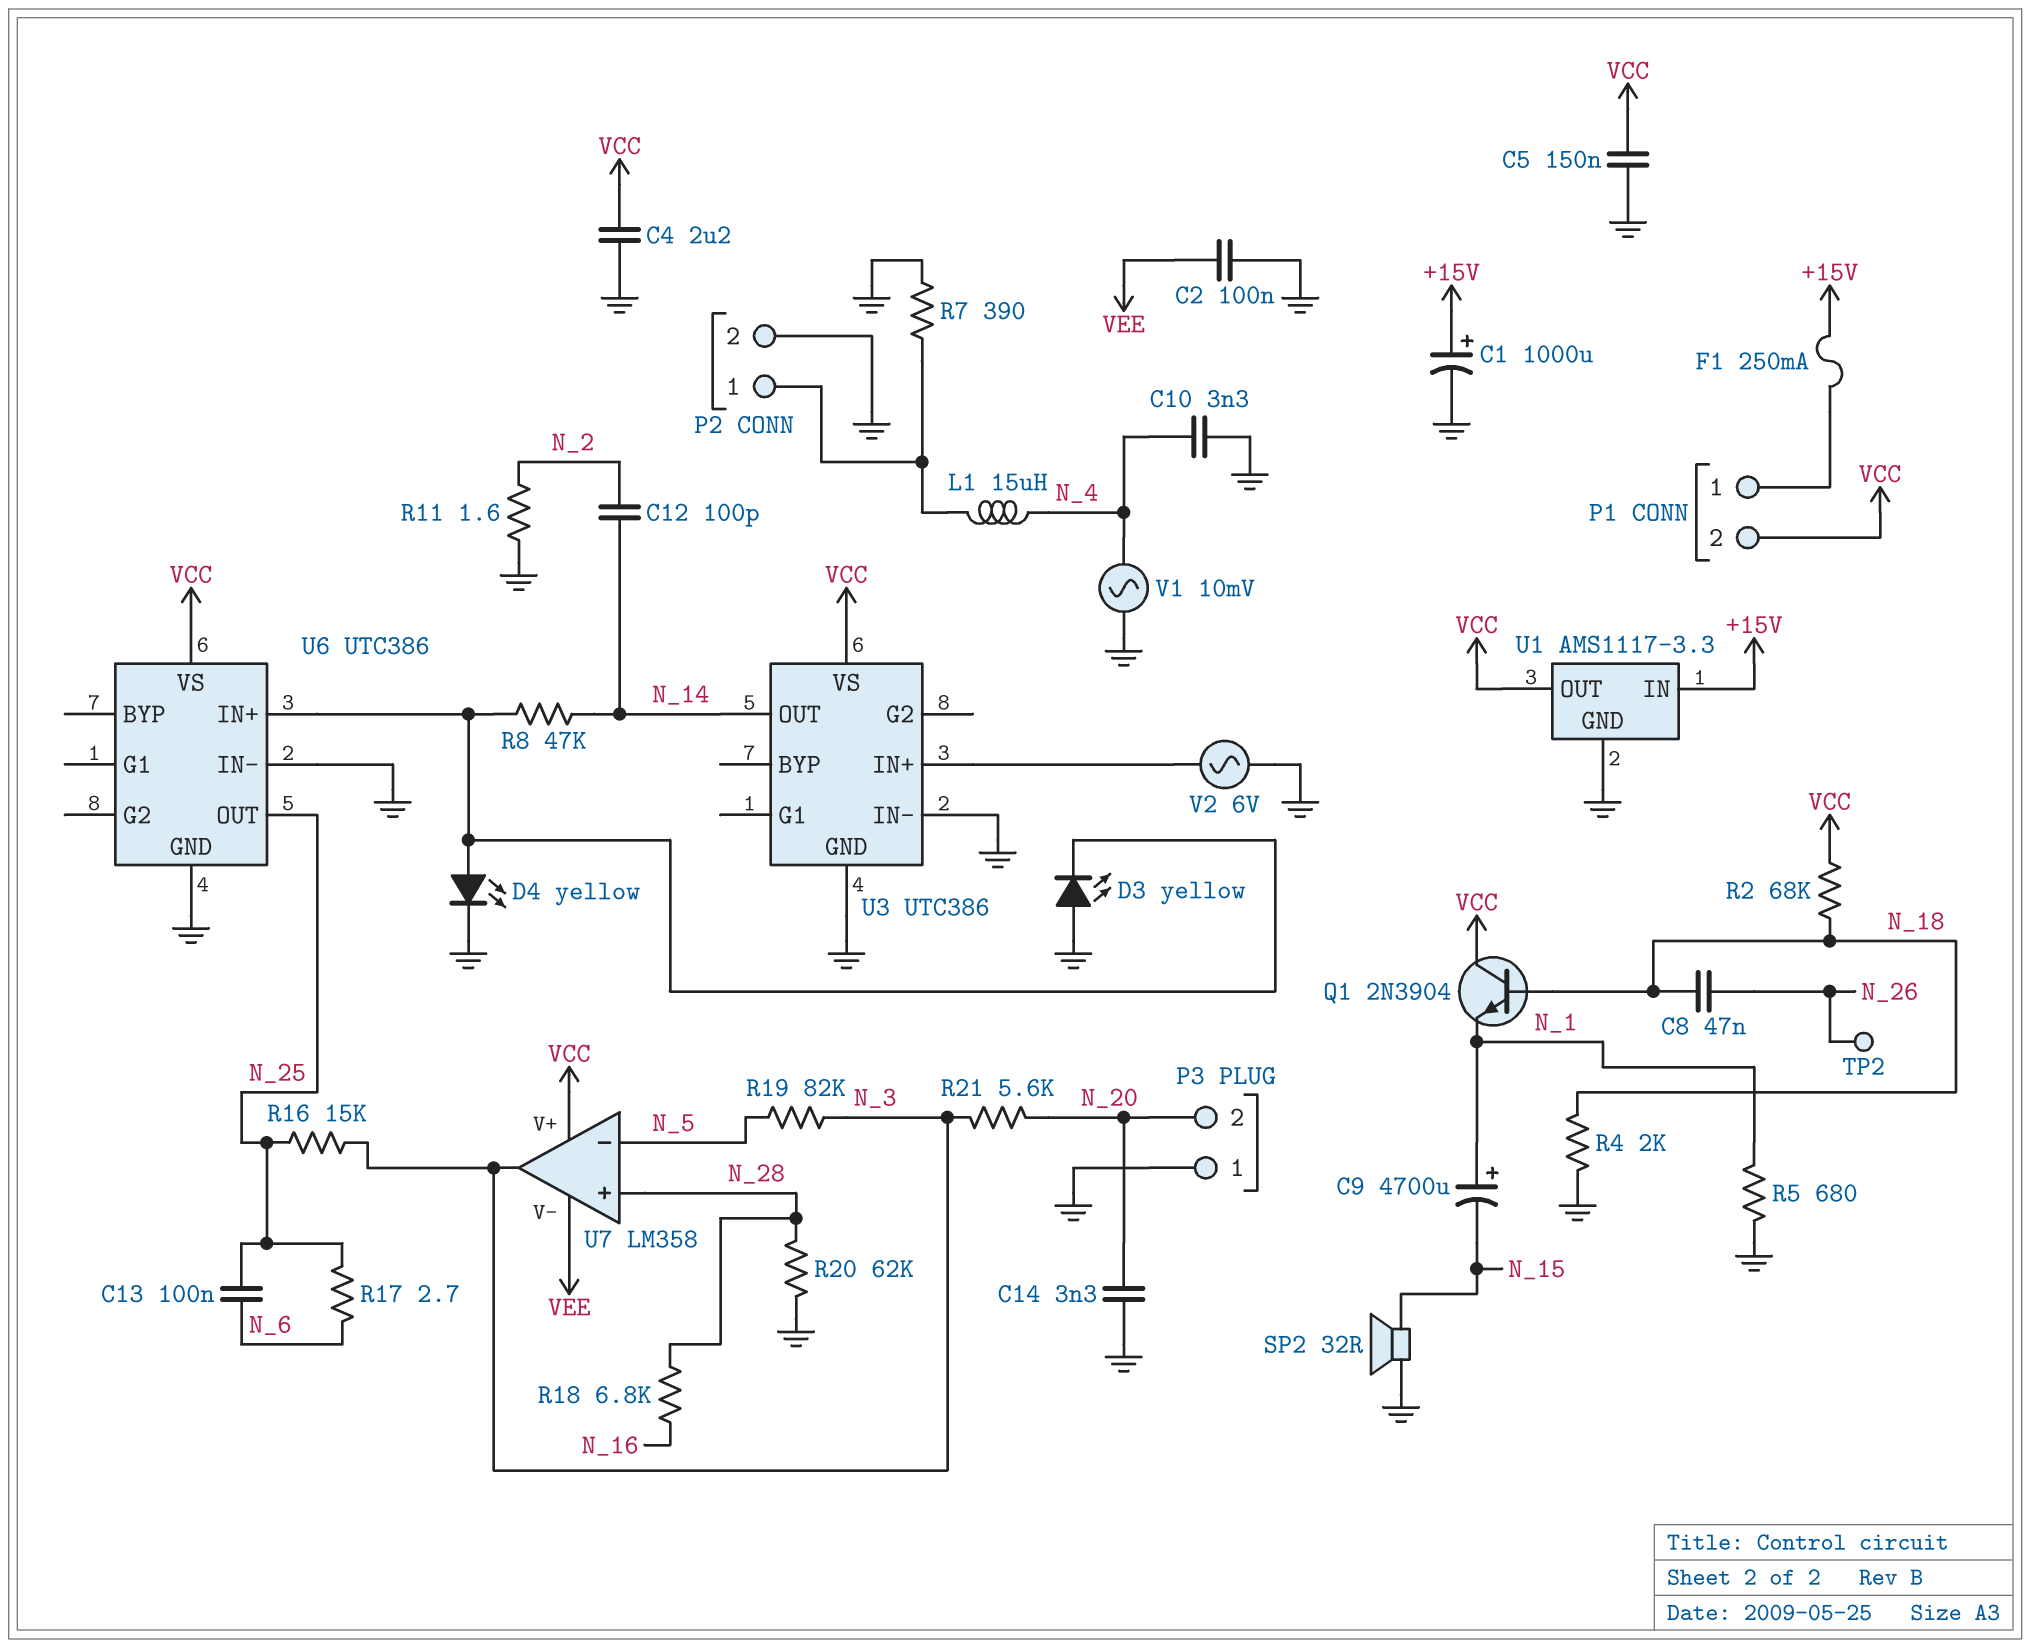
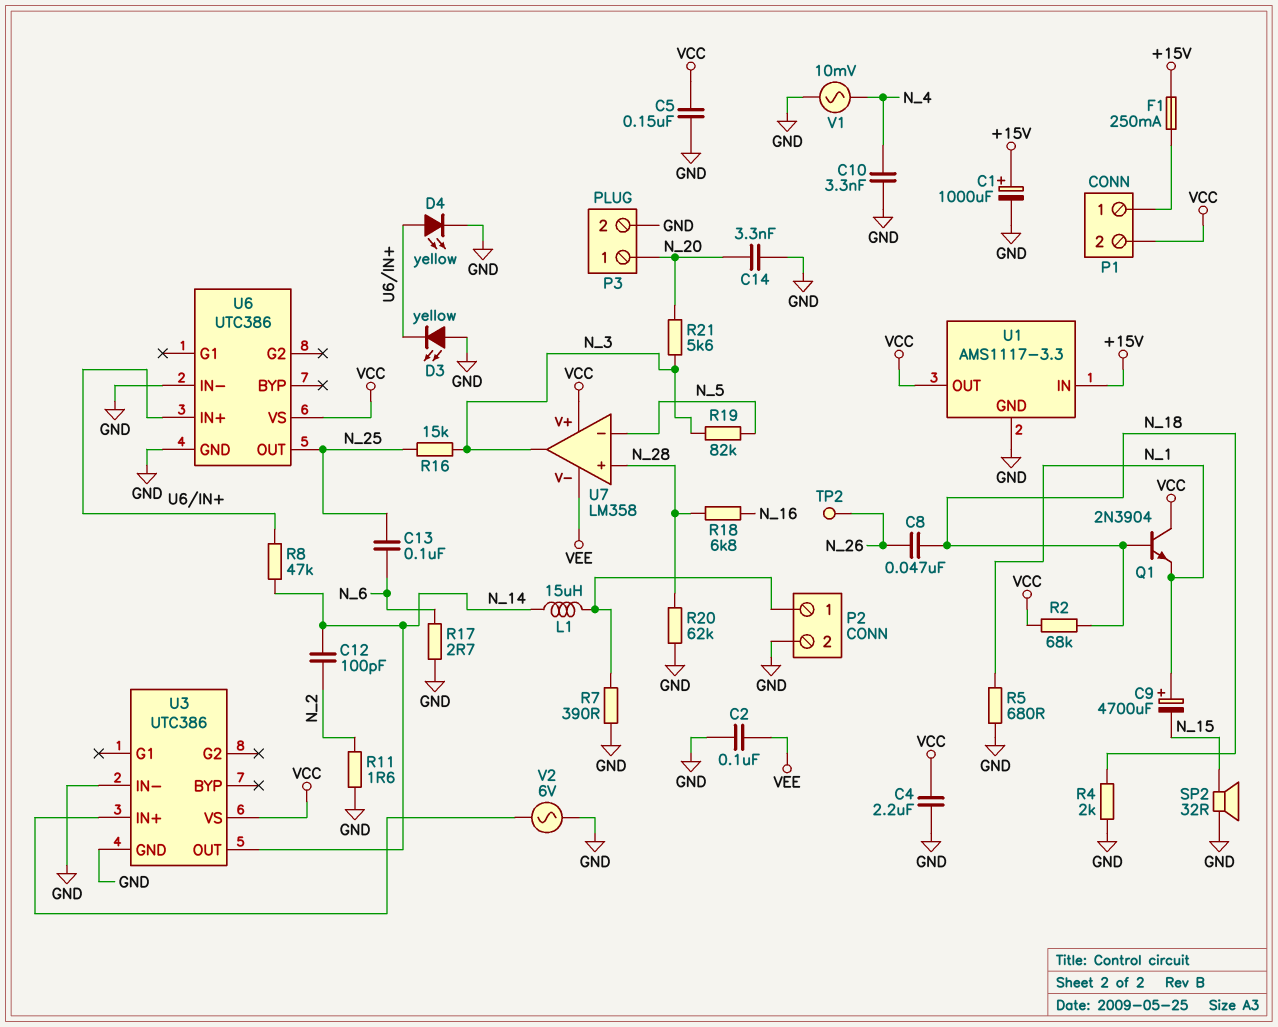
L1: 15uH (N_4, P2/1) -> 15uH (N_14, P2/1)
P3 pin 1: GND -> N_20
P3 pin 2: N_20 -> GND
R17: 2.7 (N_6, N_25) -> 2.7 (GND, N_6)

